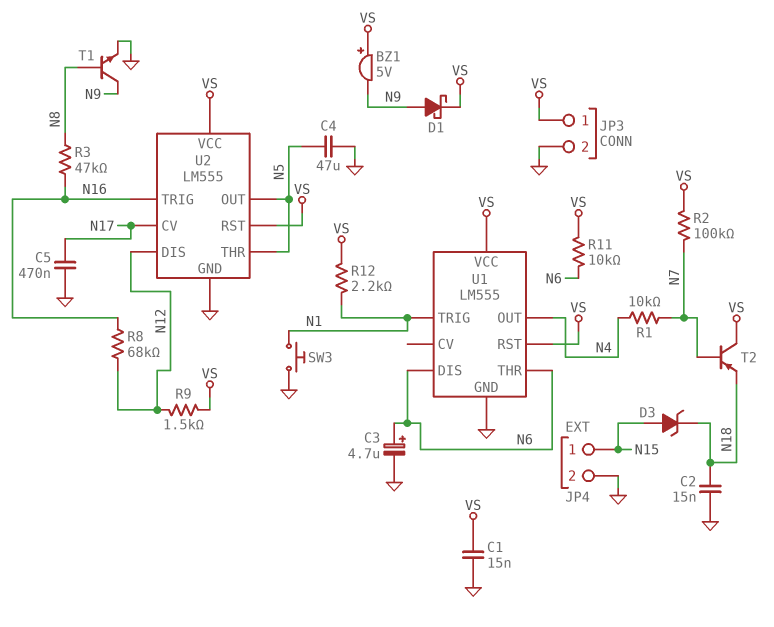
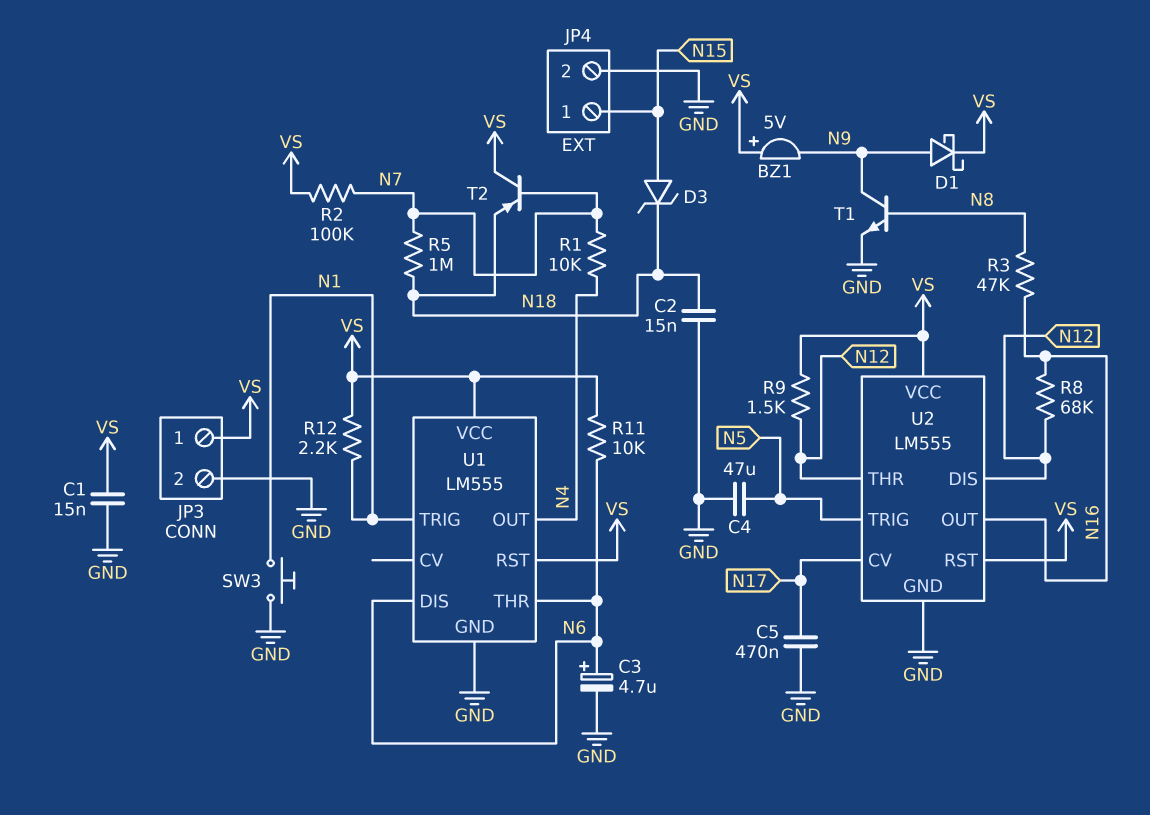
R5: none -> 1M (N7, N18)
U2 pin OUT: N5 -> N16
U2 pin THR: N5 -> N12
U2 pin TRIG: N16 -> N5

